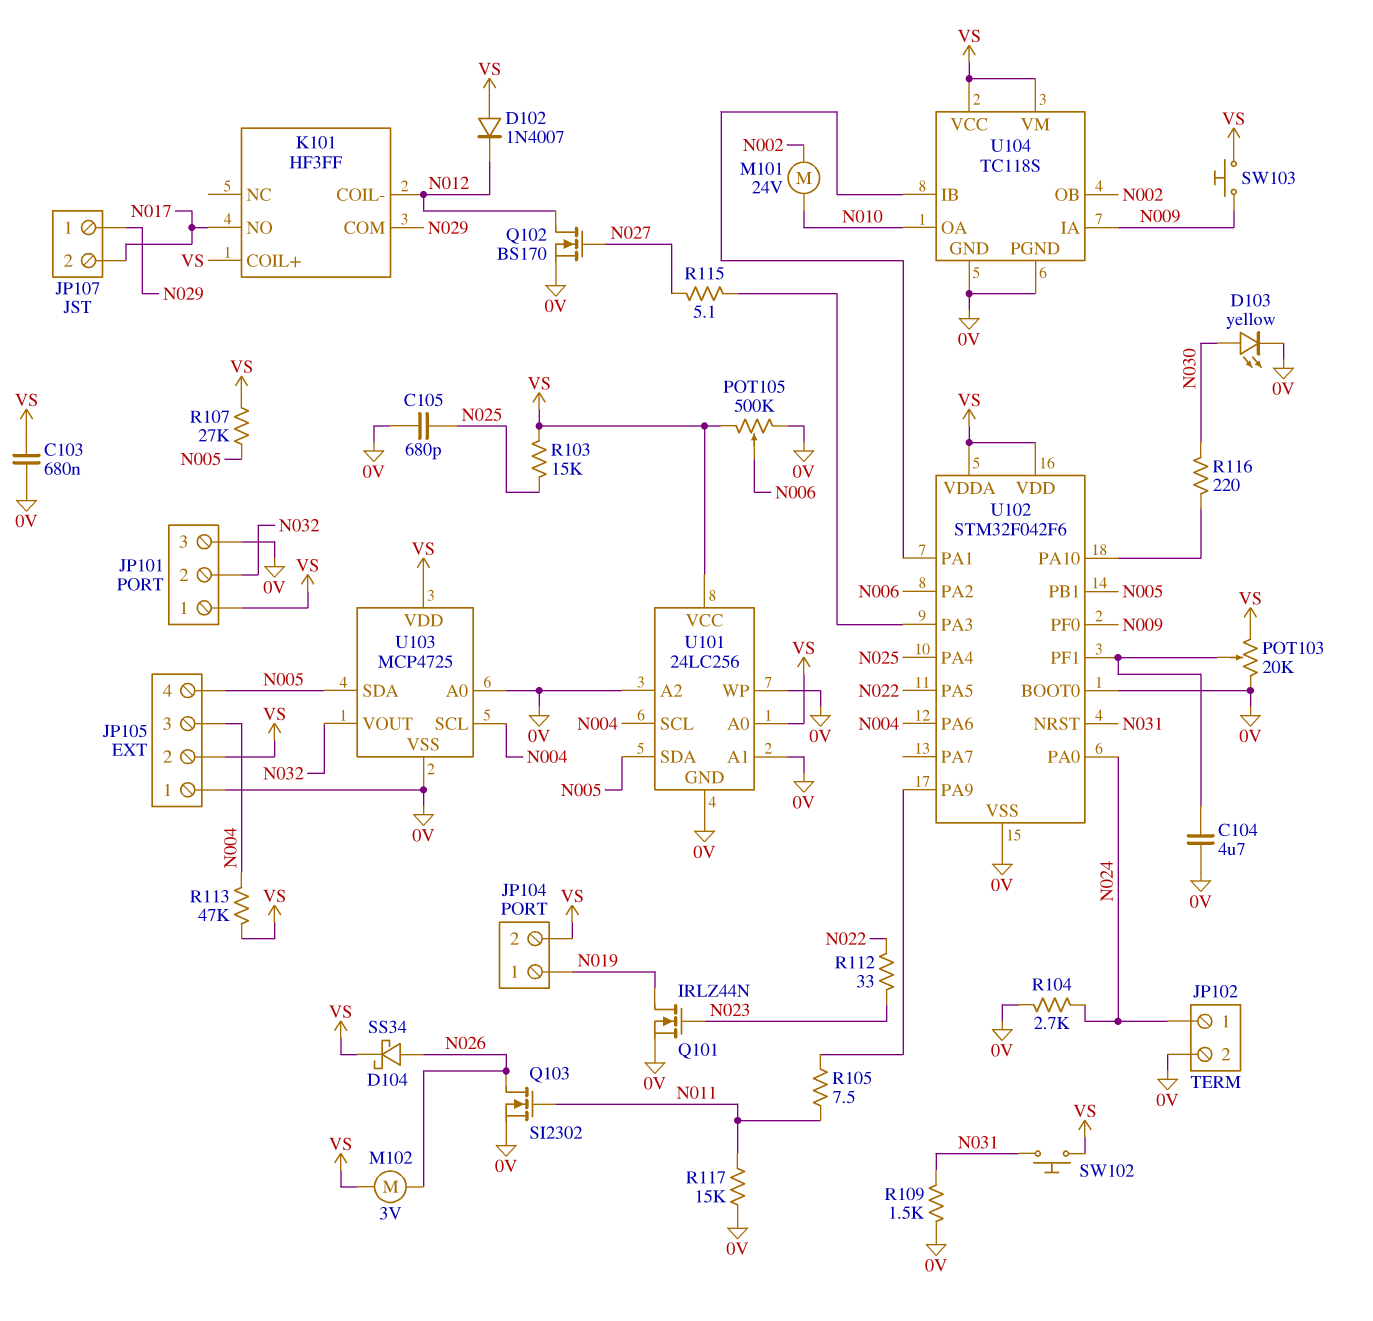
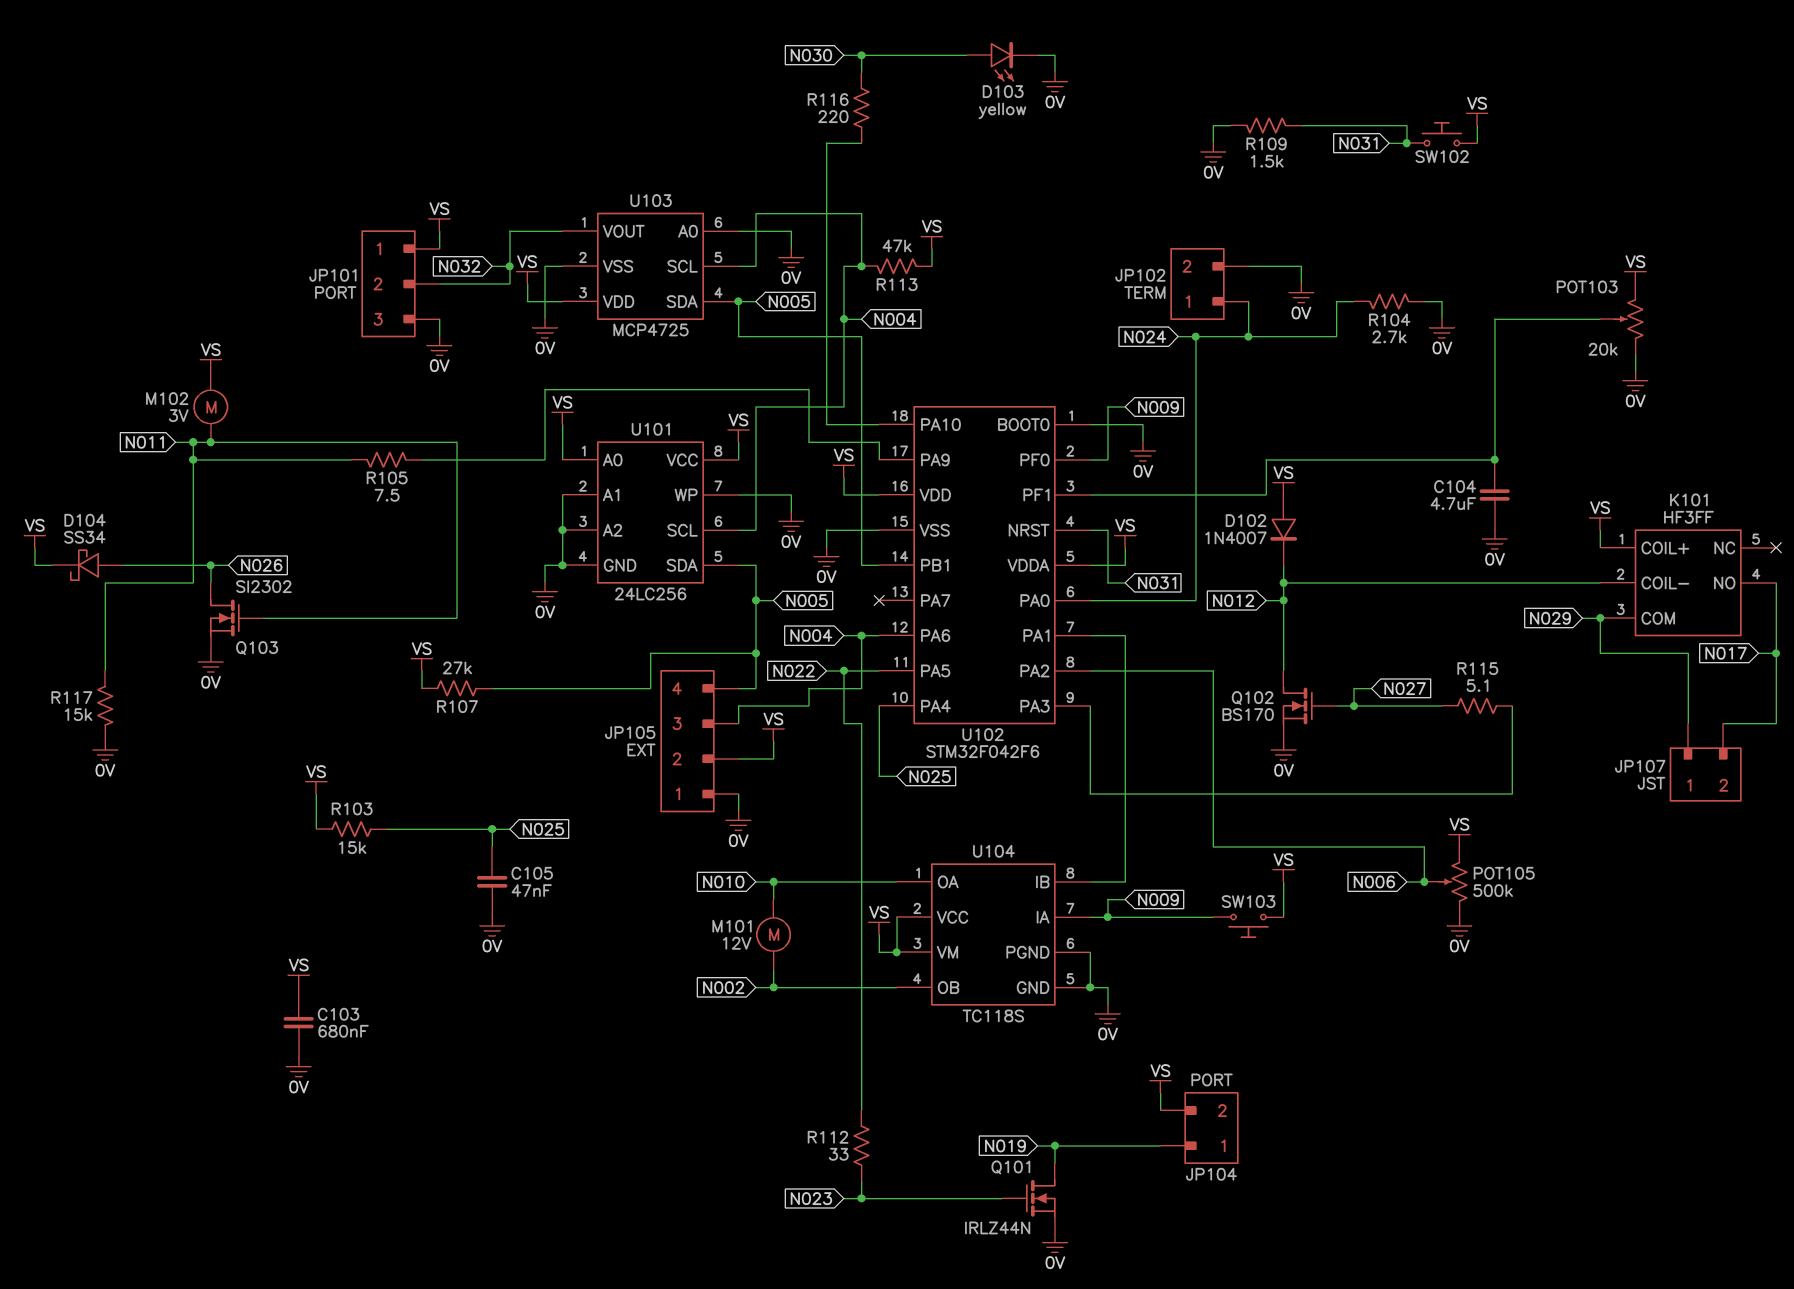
C105: 680pF (0V, N025) -> 47nF (0V, N025)
M101: motor 24V (N002, N010) -> motor 12V (N002, N010)
M102: motor 3V (N026, VS) -> motor 3V (N011, VS)

